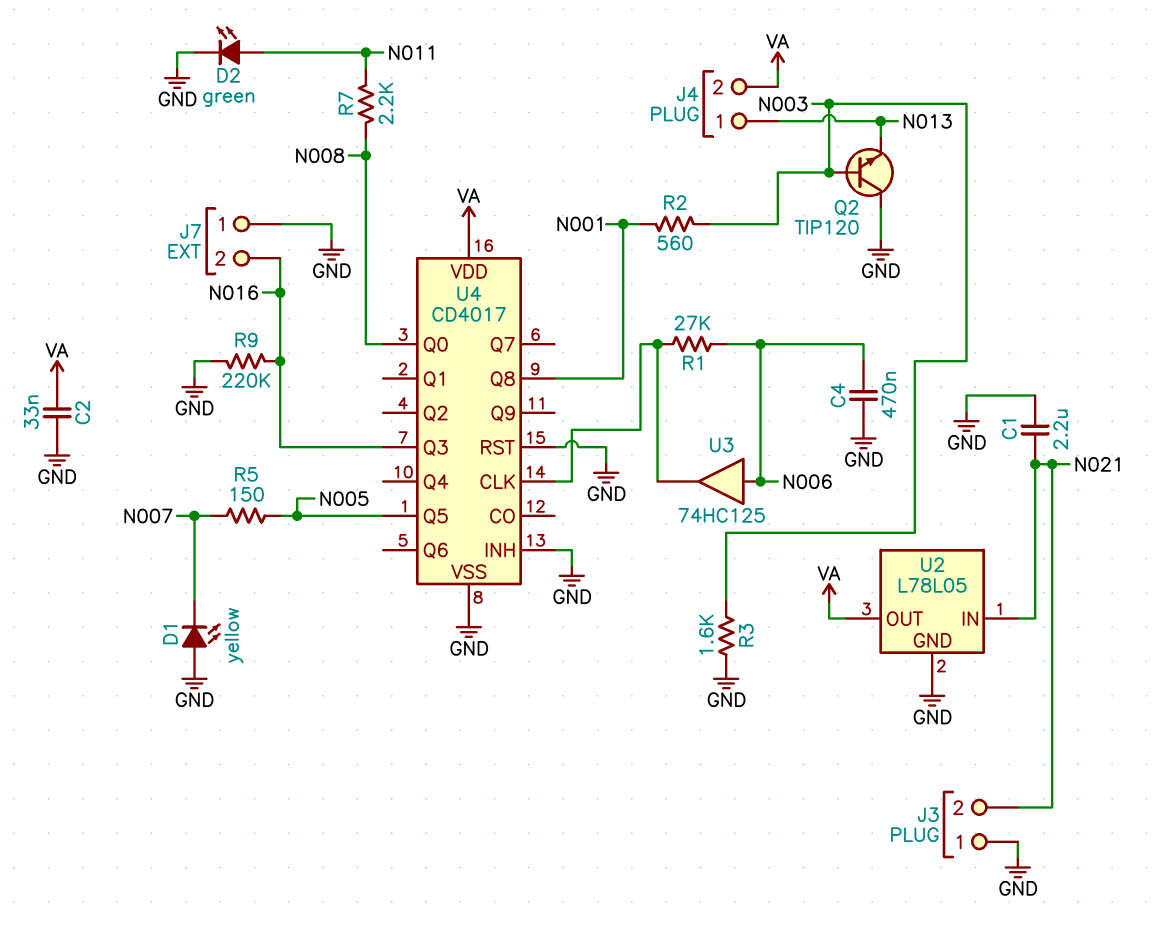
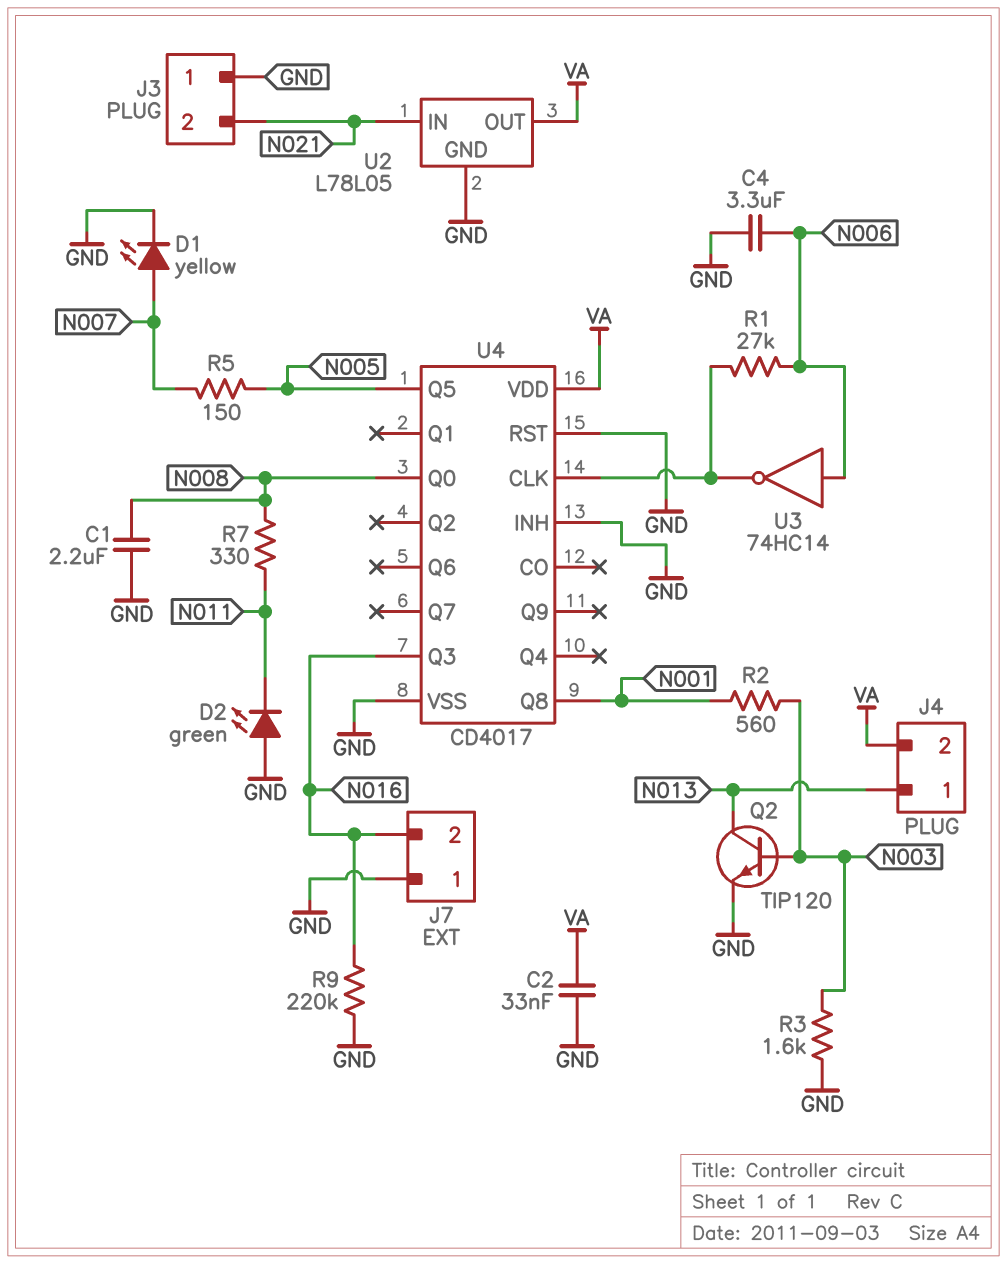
C1: 2.2uF (GND, N021) -> 2.2uF (GND, N008)
C4: 470nF (GND, N006) -> 3.3uF (GND, N006)
D1: LED yellow (A GND, K N007) -> LED yellow (A N007, K GND)
D2: LED green (A N011, K GND) -> LED green (A GND, K N011)
Q2: NPN TIP120 (B N003, C GND, E N013) -> NPN TIP120 (B N003, C N013, E GND)
R7: 2.2k (N008, N011) -> 330 (N008, N011)
U3: buffer 74HC125 (in N006, out U4/CLK) -> NOT 74HC14 (in N006, out U4/CLK)

